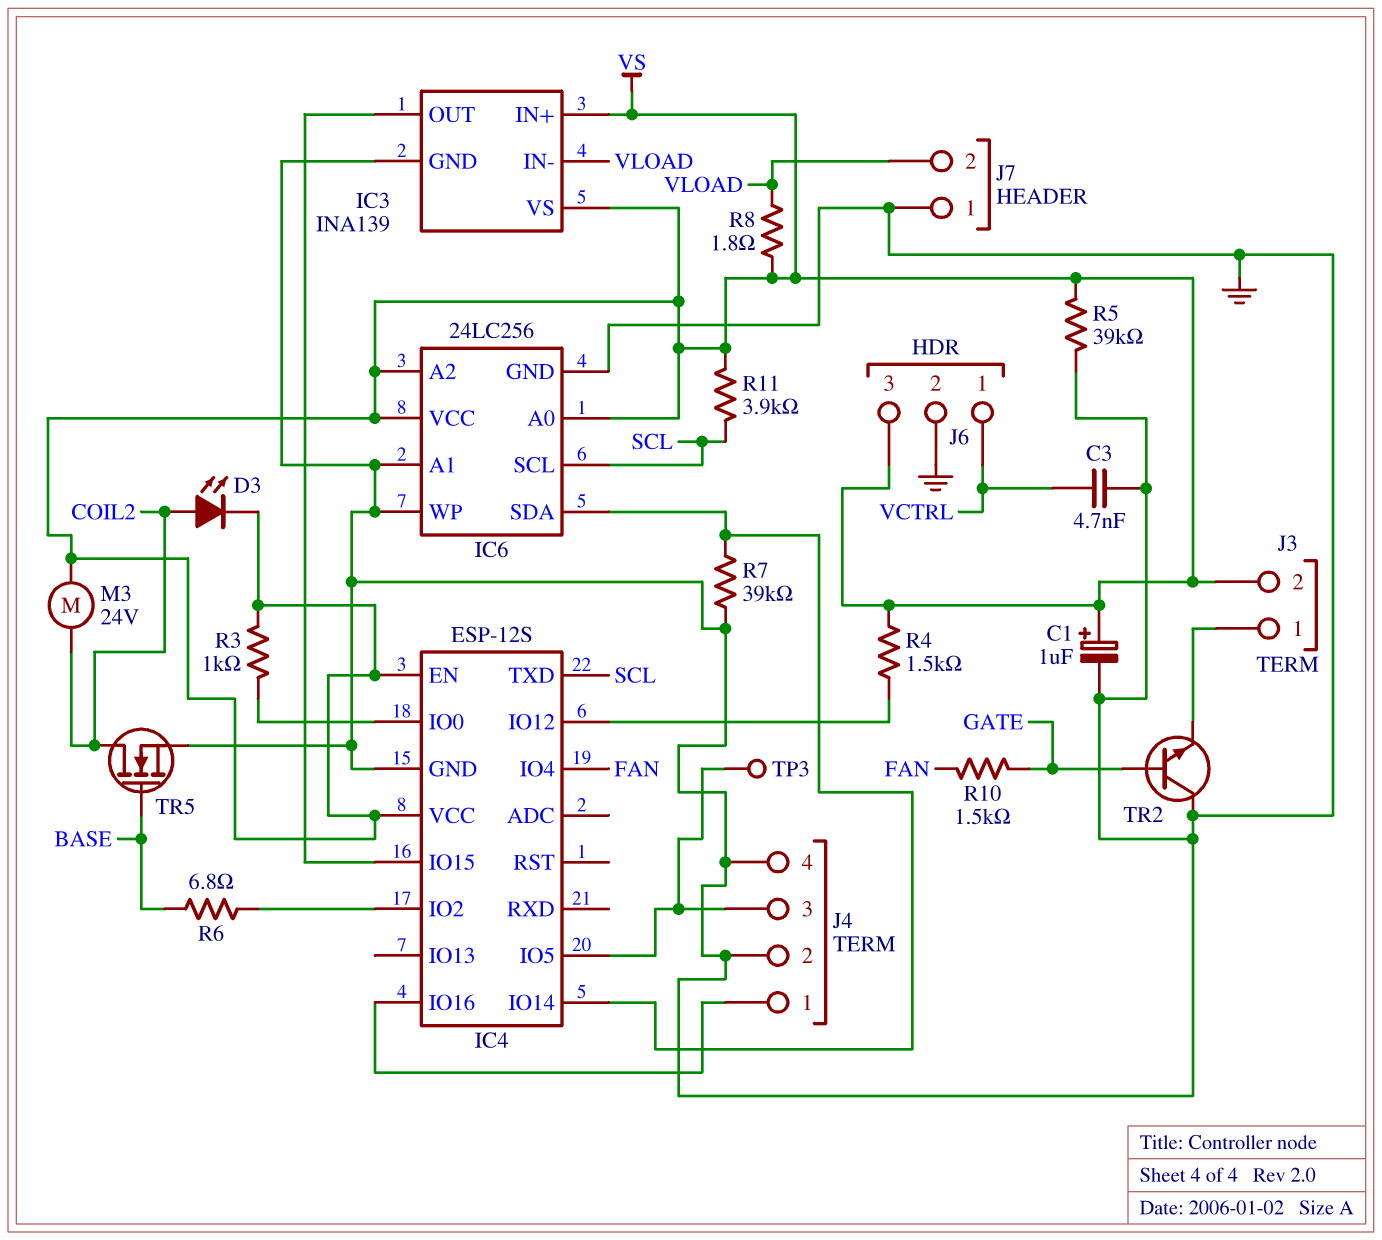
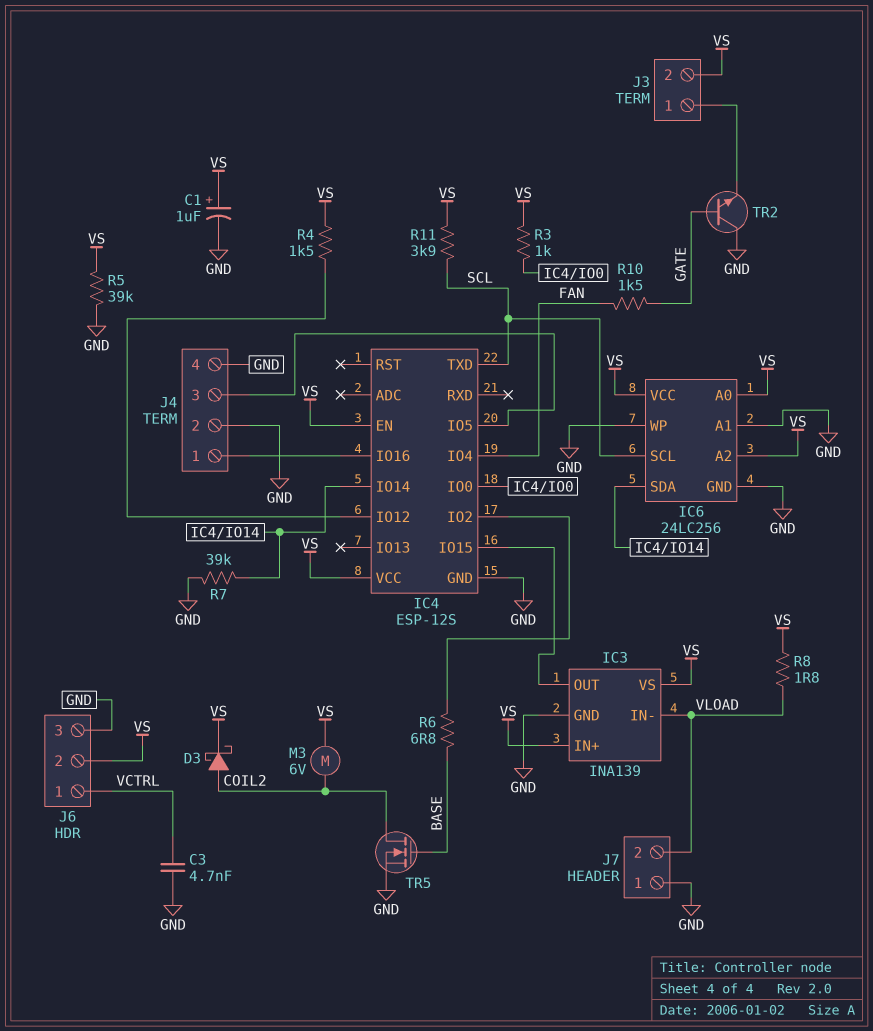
D3: LED (A COIL2, K VS) -> schottky (A COIL2, K VS)
J6 pin 2: GND -> VS
J6 pin 3: VS -> GND
M3: motor 24V (COIL2, VS) -> motor 6V (COIL2, VS)
TP3: test point (IC4/IO5) -> none

